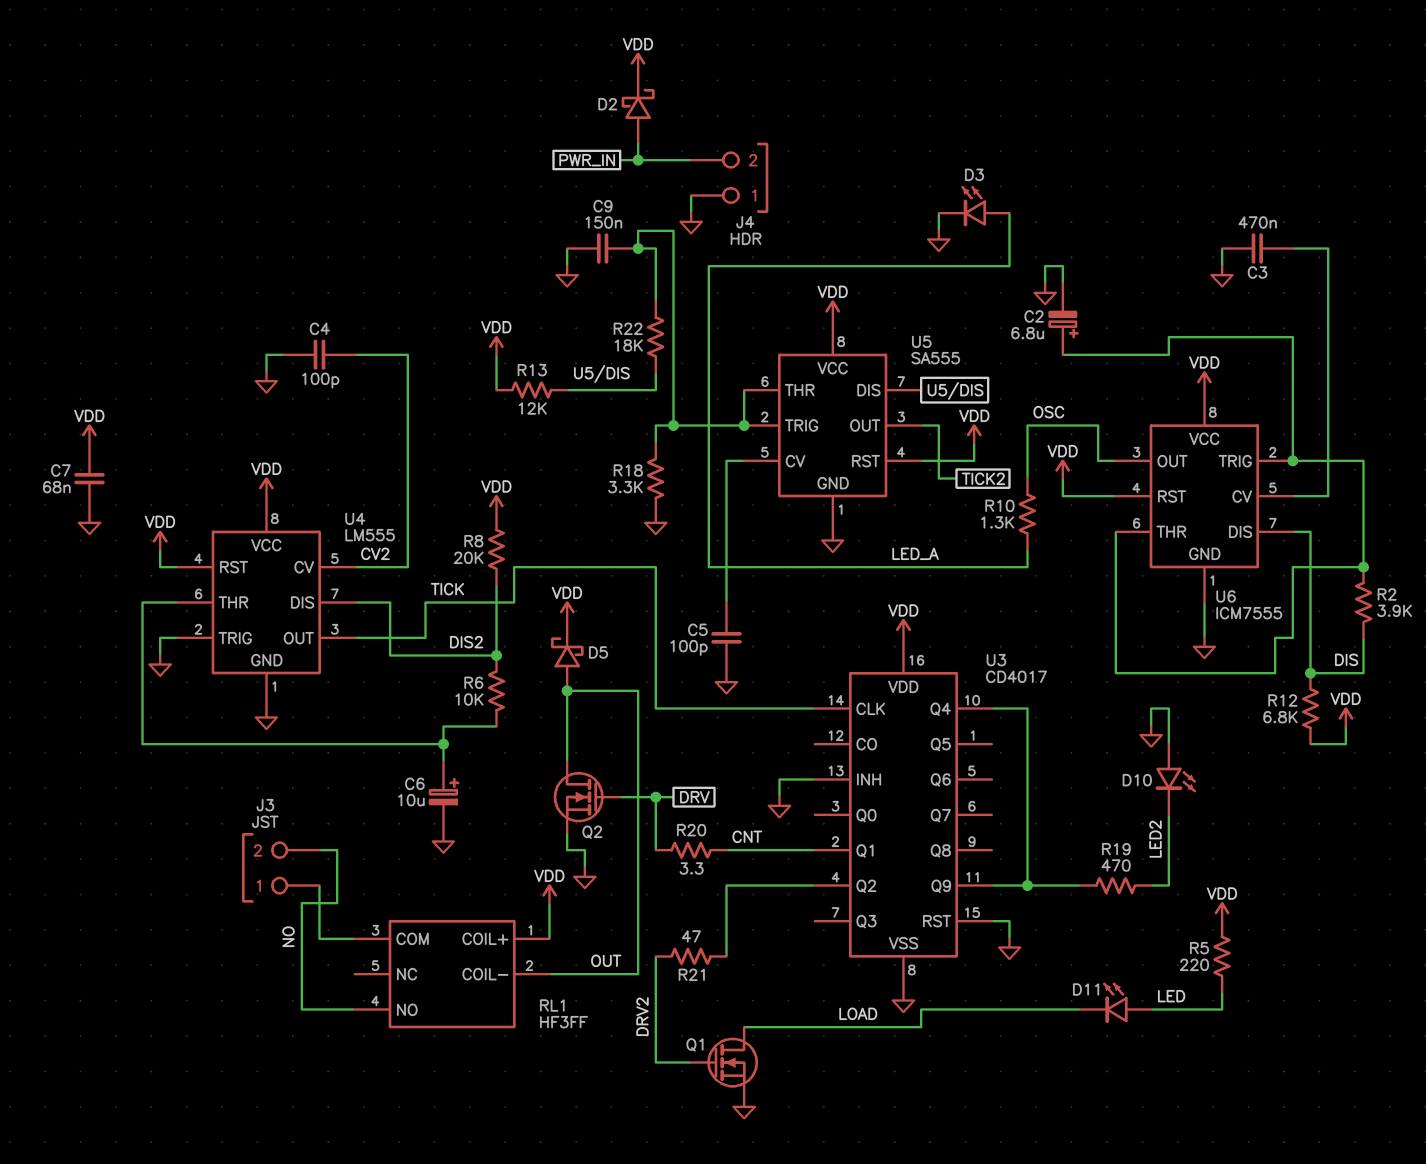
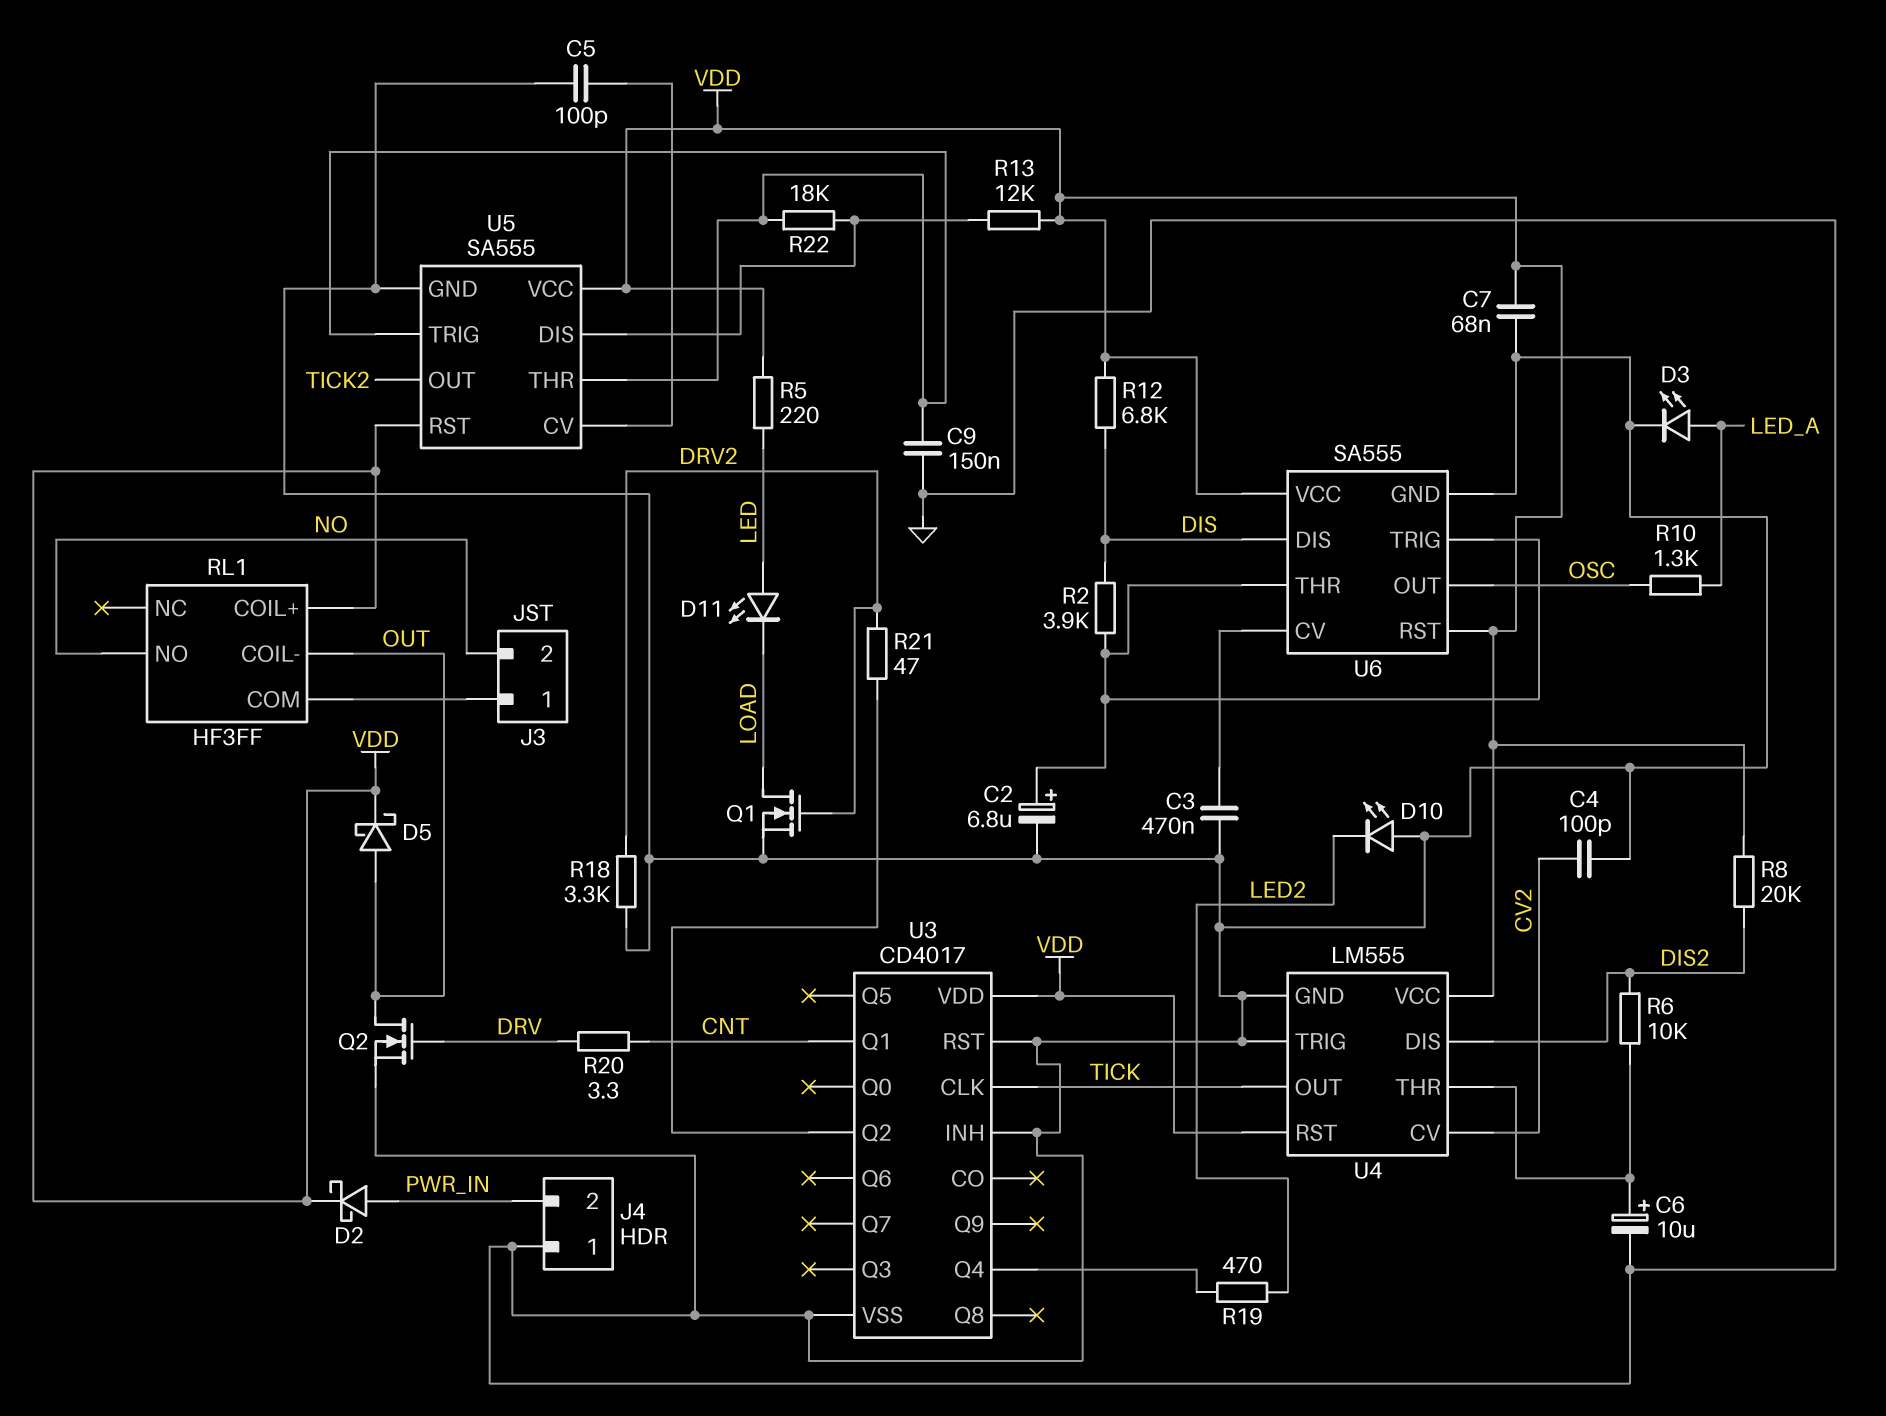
R18: 3.3k (GND, U5/THR) -> 3.3k (DRV2, GND)
U3 pin Q9: U3/Q4 -> none
U6: ICM7555 -> SA555

